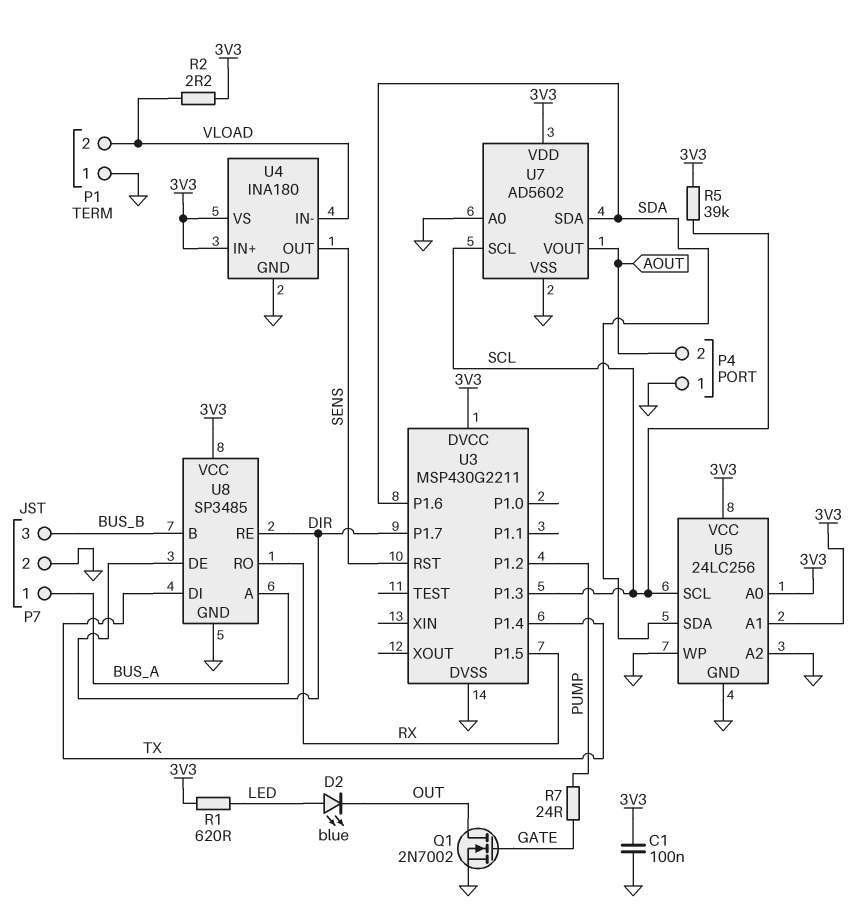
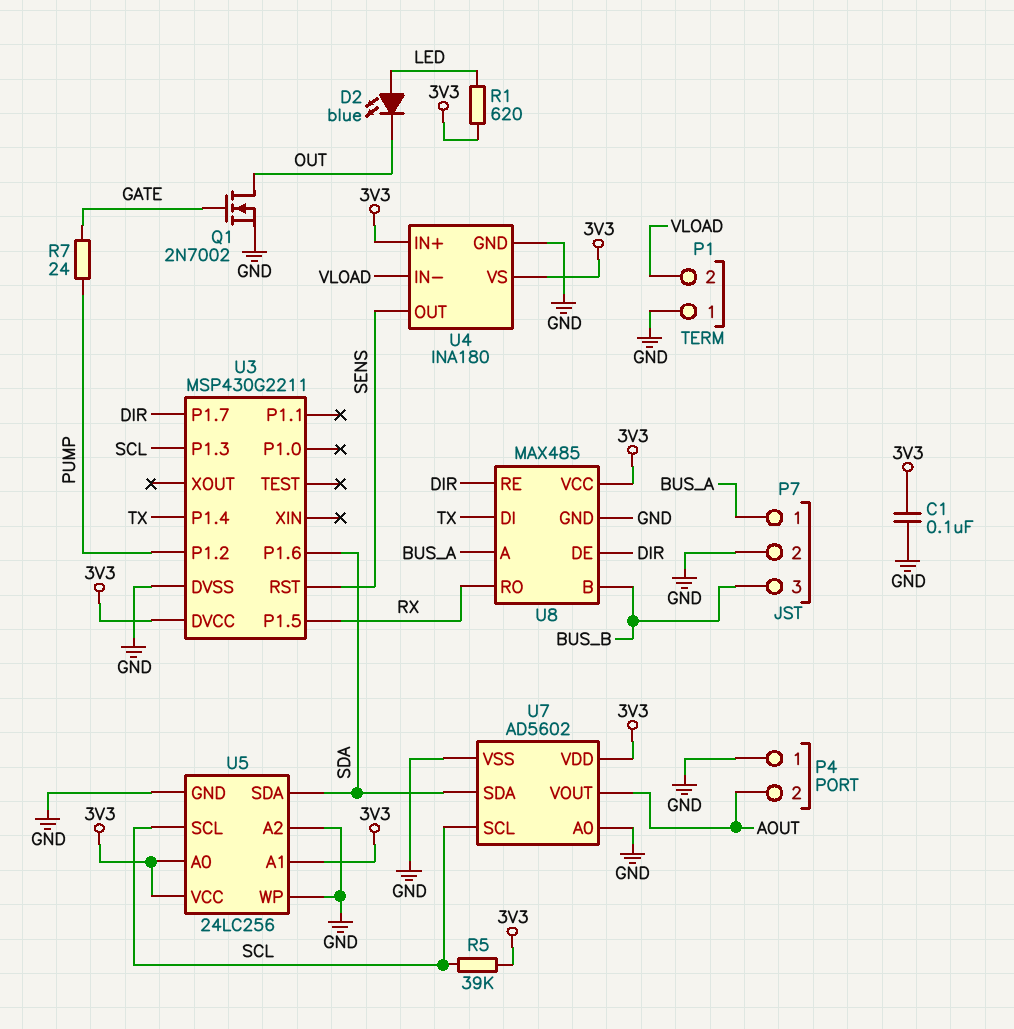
R2: 2.2 (3V3, VLOAD) -> none
U8: SP3485 -> MAX485

